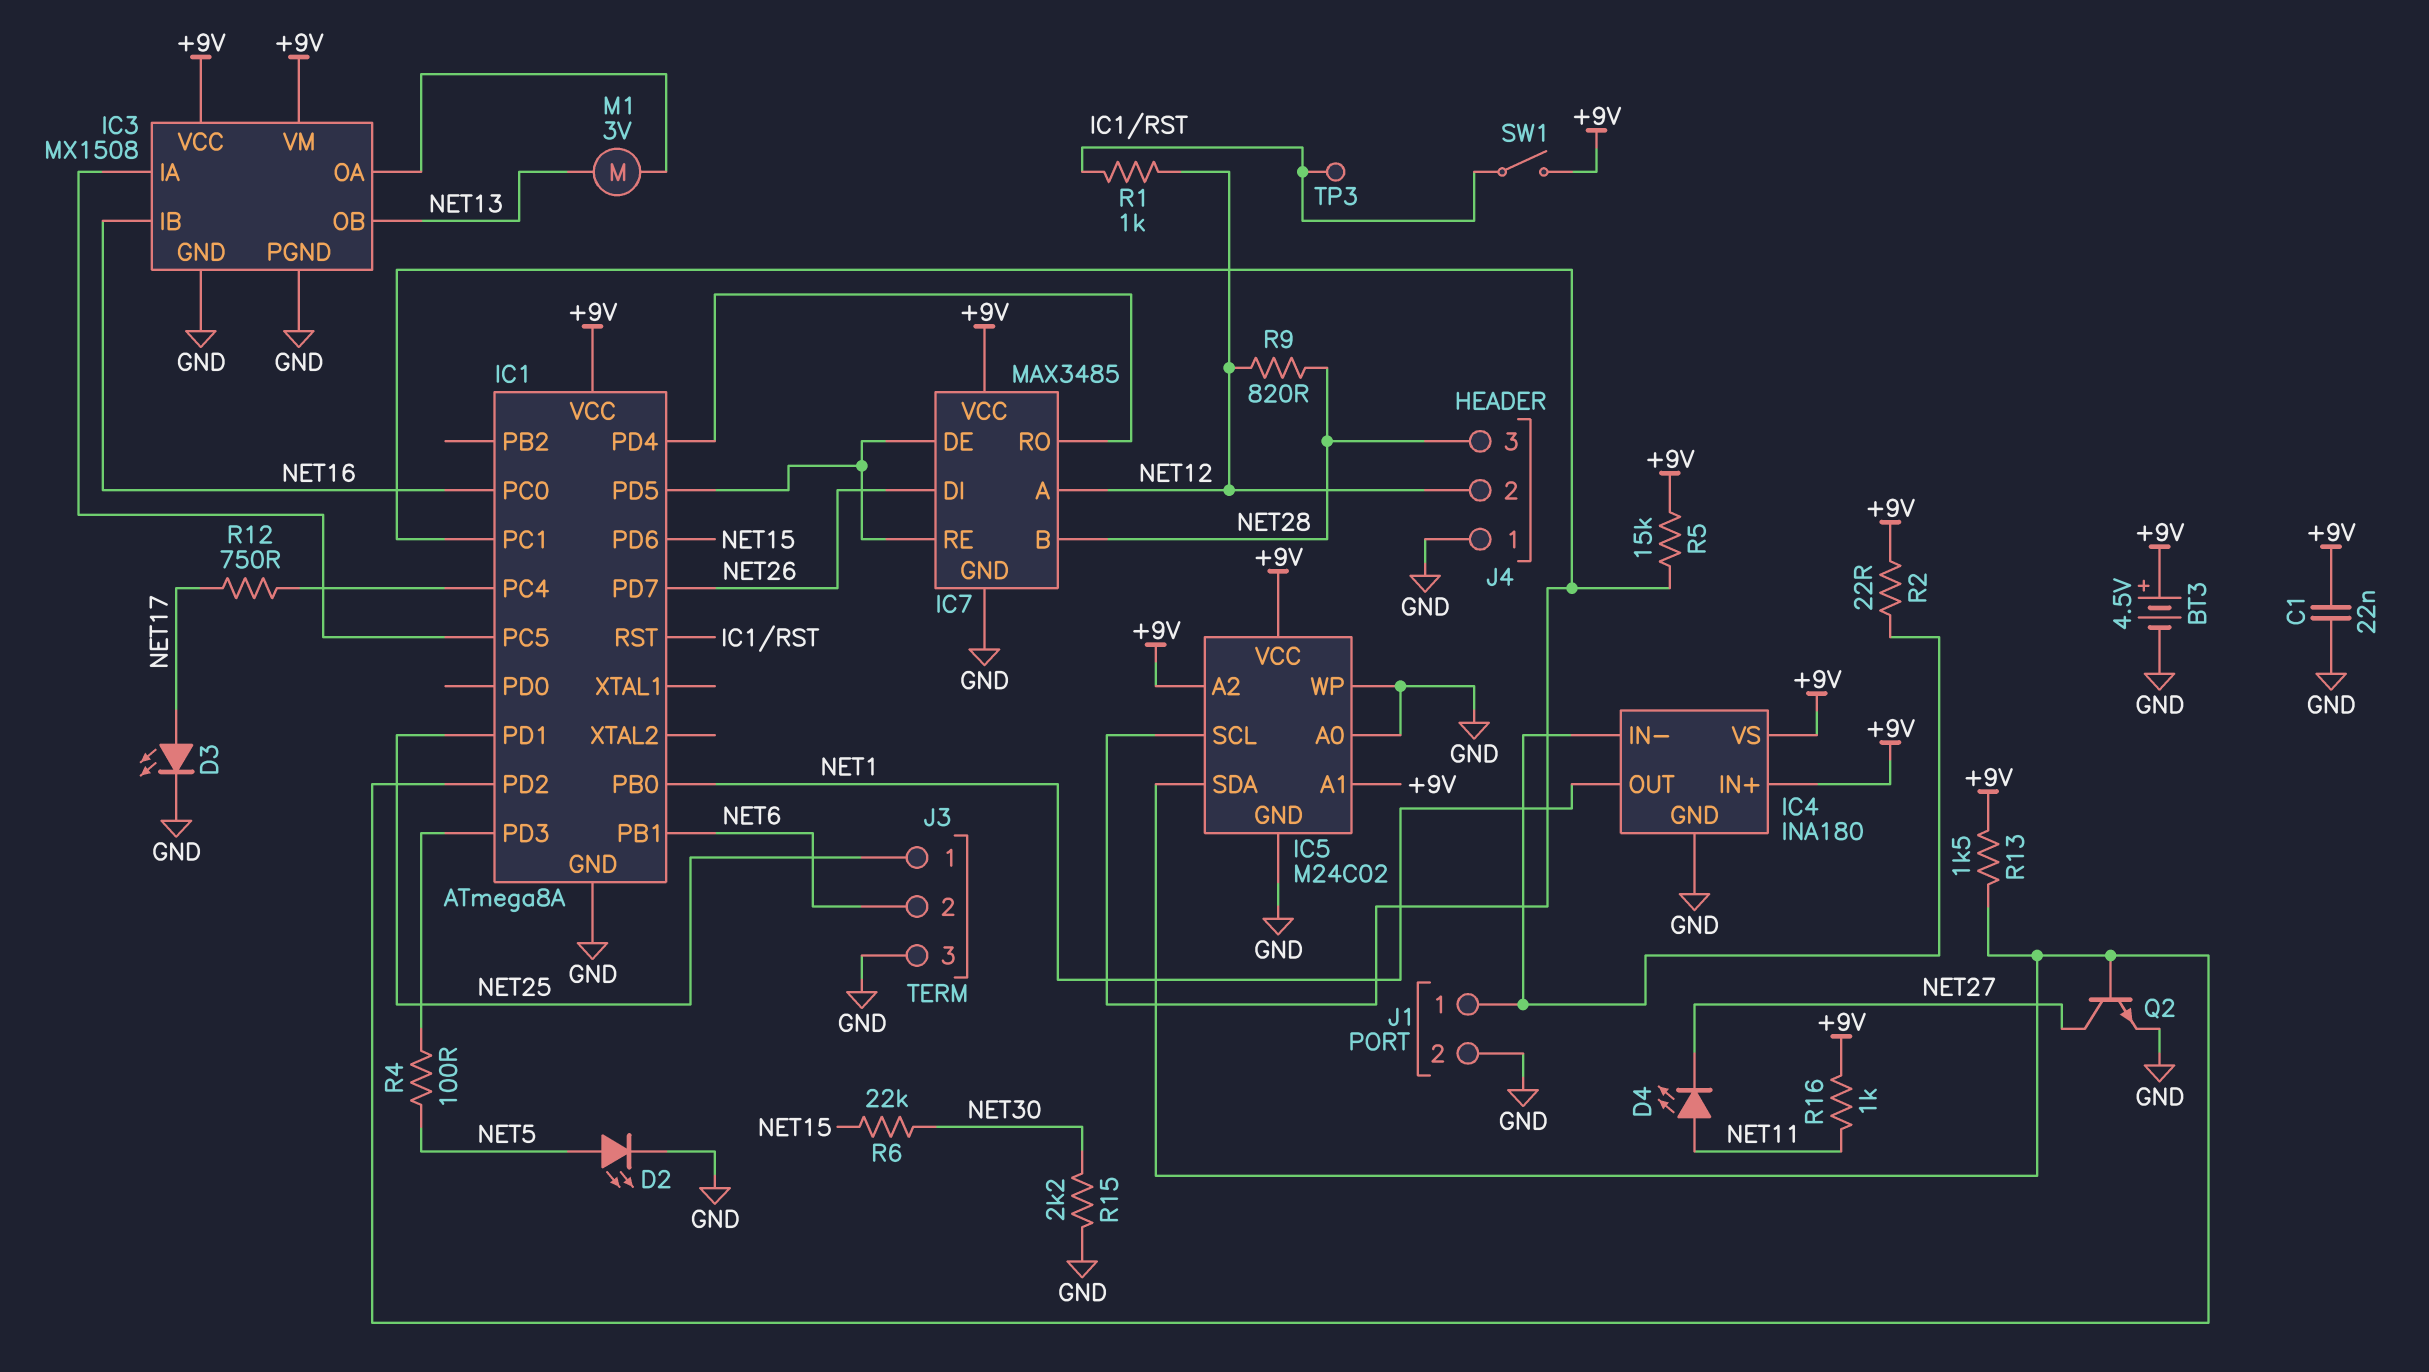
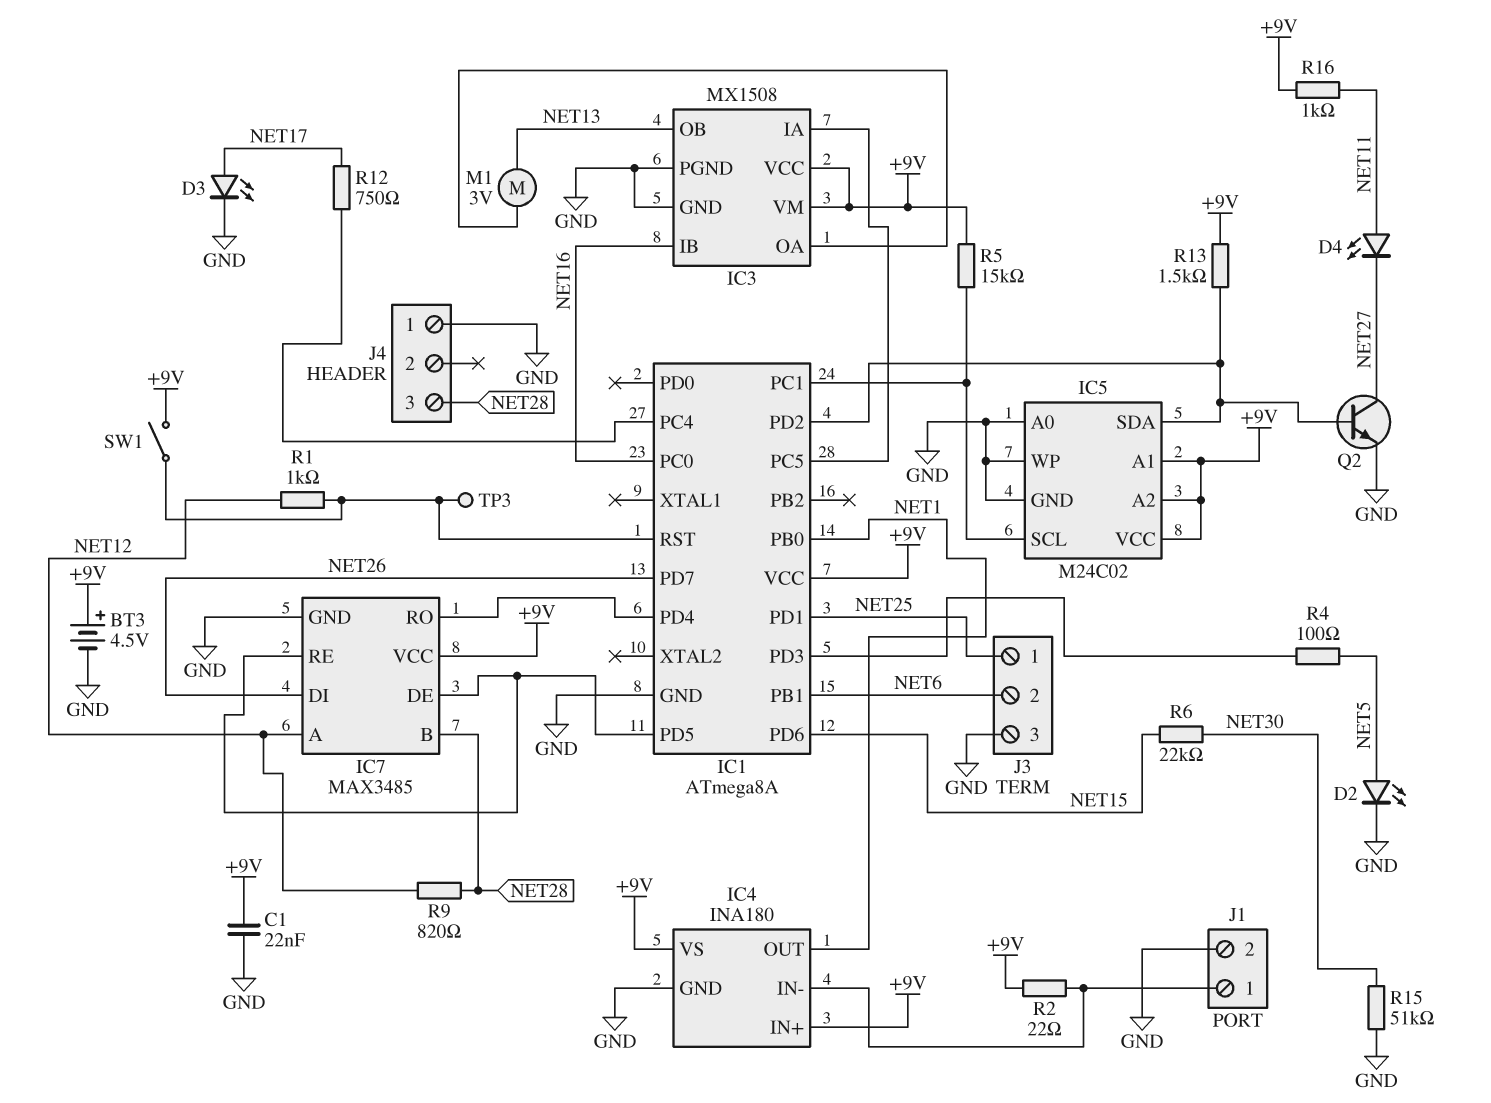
J4 pin 2: NET12 -> none
R15: 2.2k (GND, NET30) -> 51k (GND, NET30)

